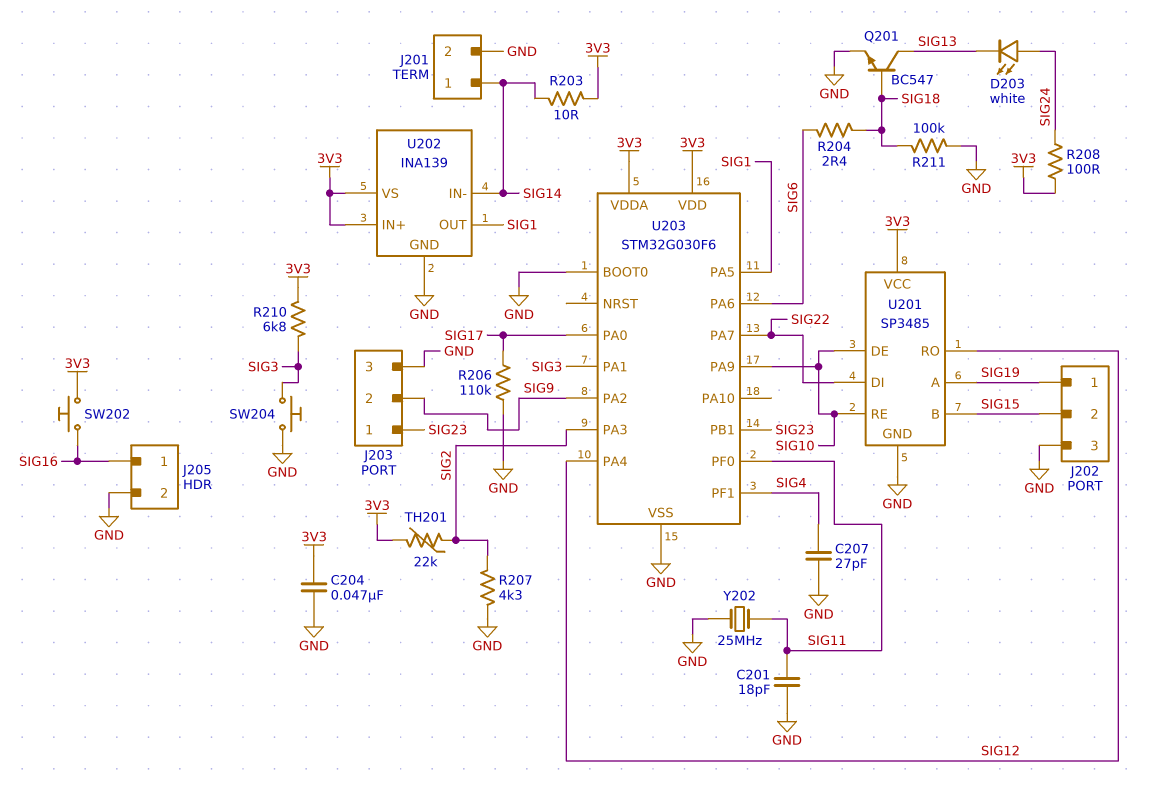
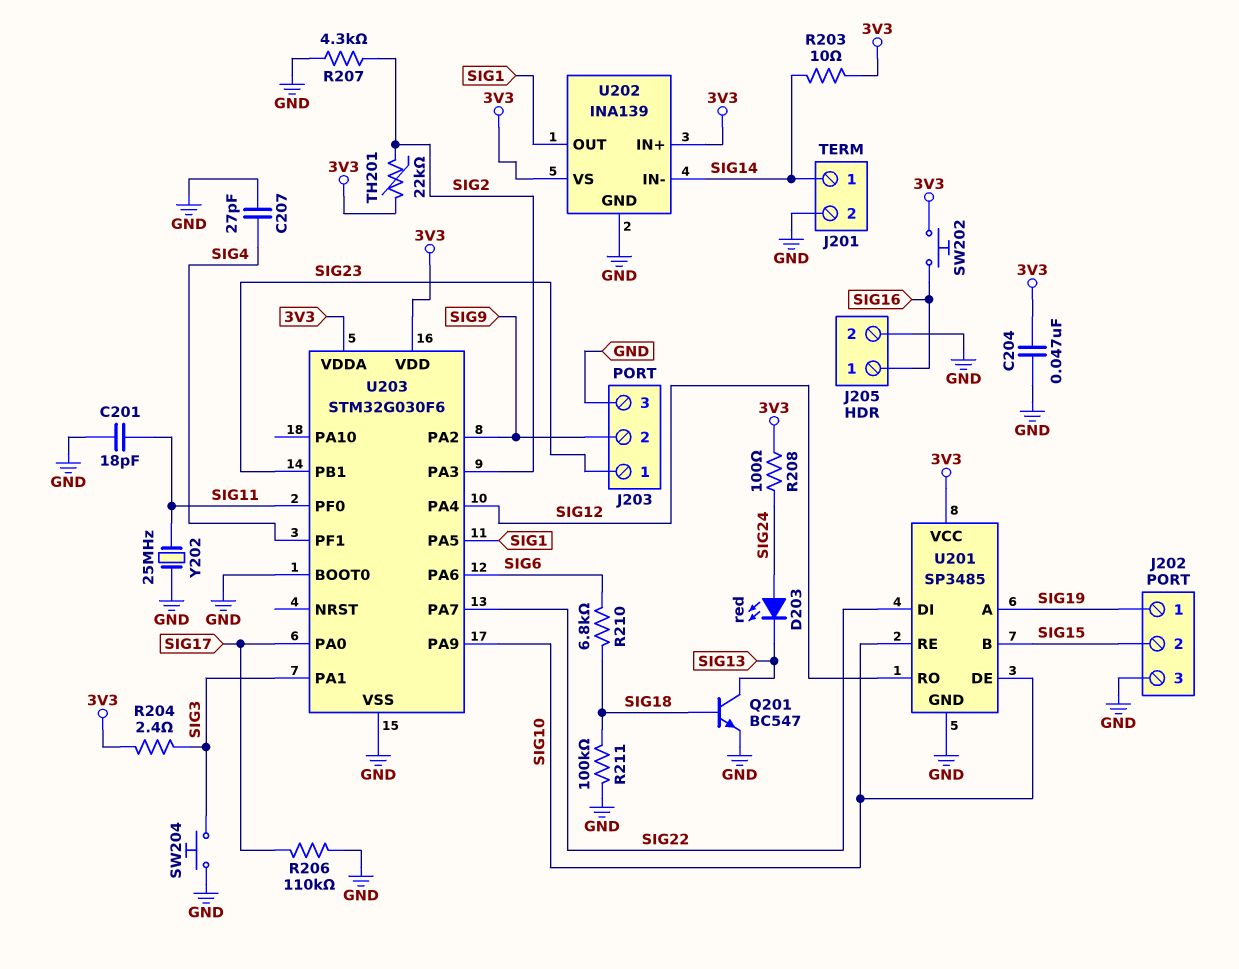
D203: LED white (A SIG24, K SIG13) -> LED red (A SIG24, K SIG13)
R204: 2.4 (SIG6, SIG18) -> 2.4 (3V3, SIG3)
R210: 6.8k (3V3, SIG3) -> 6.8k (SIG6, SIG18)

